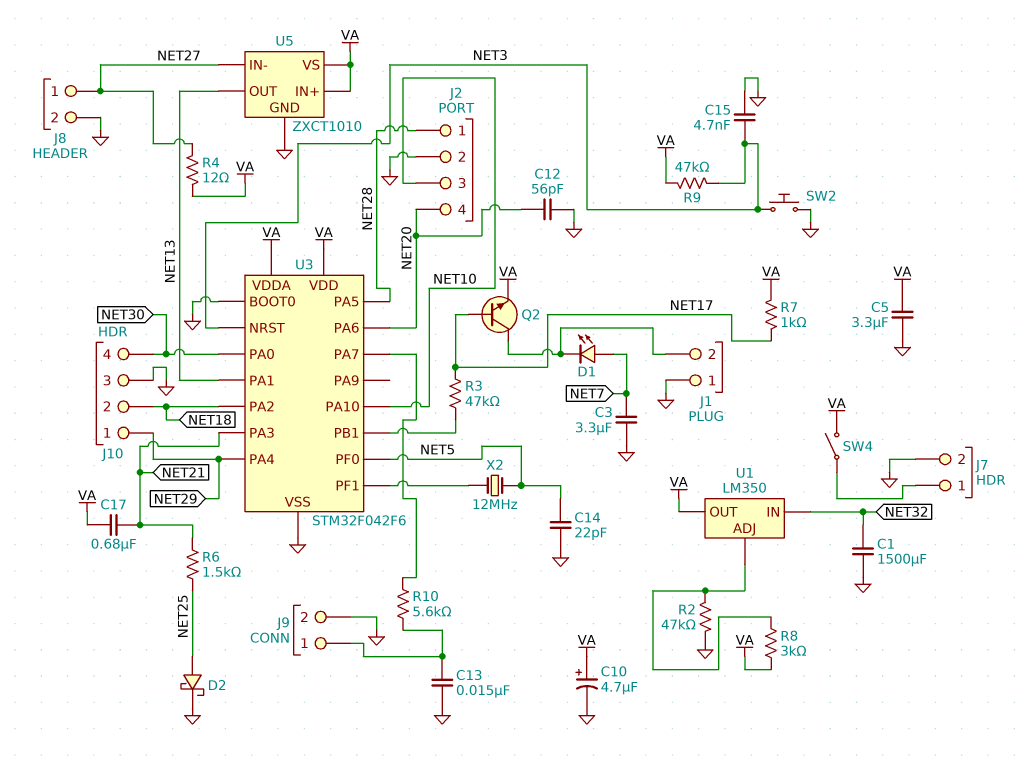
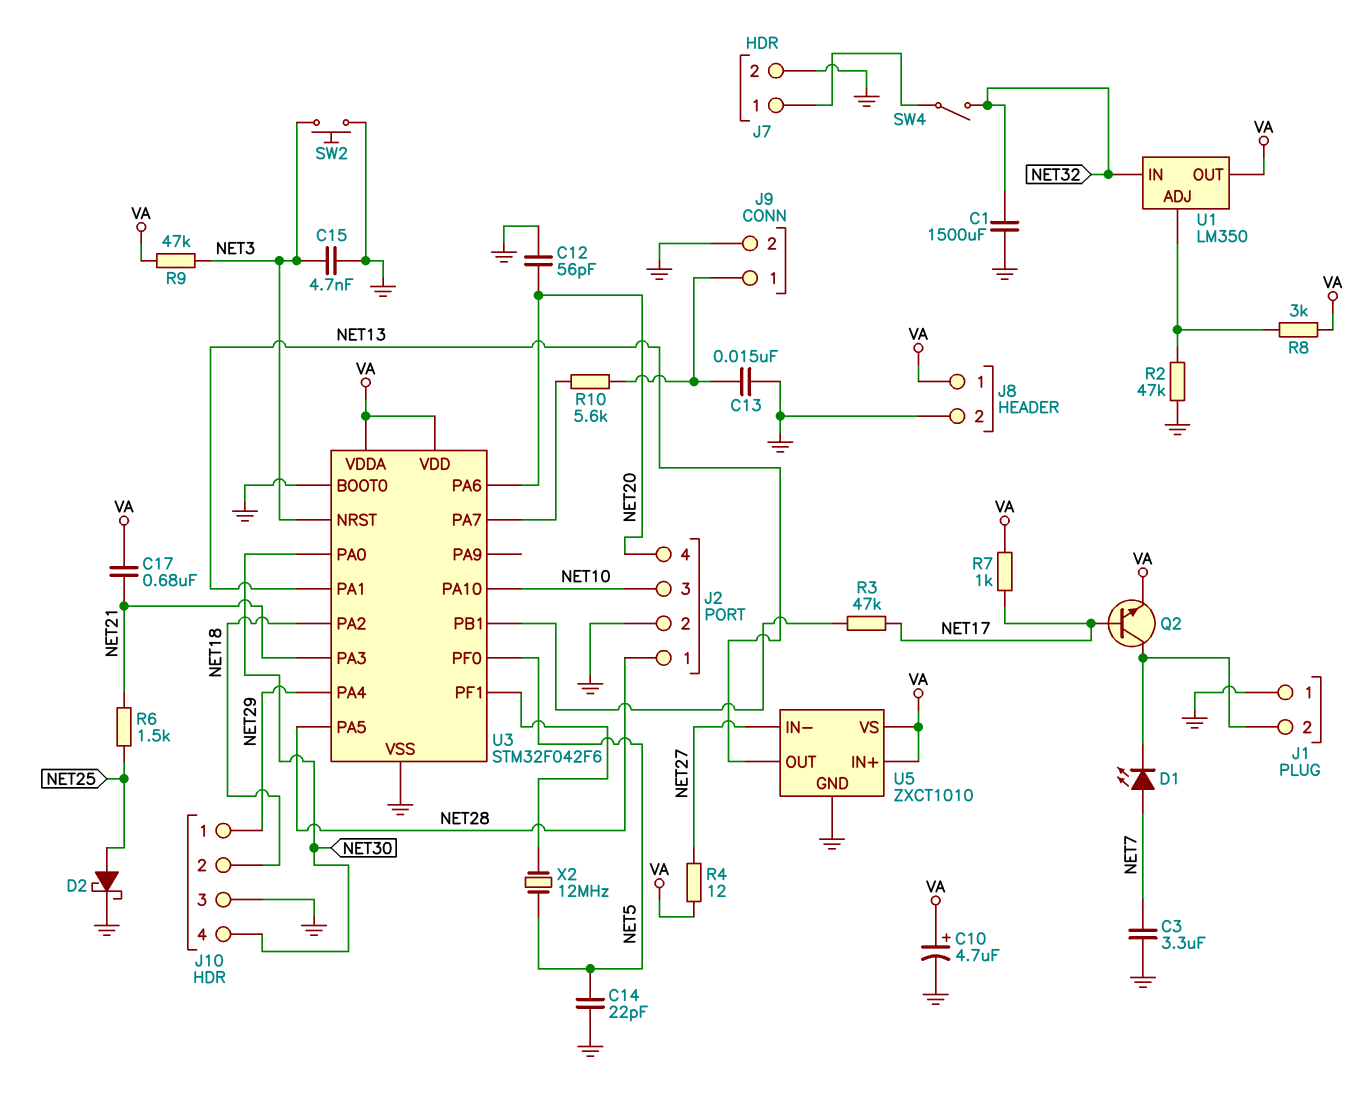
C5: 3.3uF (GND, VA) -> none
J8 pin 1: NET27 -> VA
SW4: switch (J7/1, VA) -> switch (J7/1, NET32)

